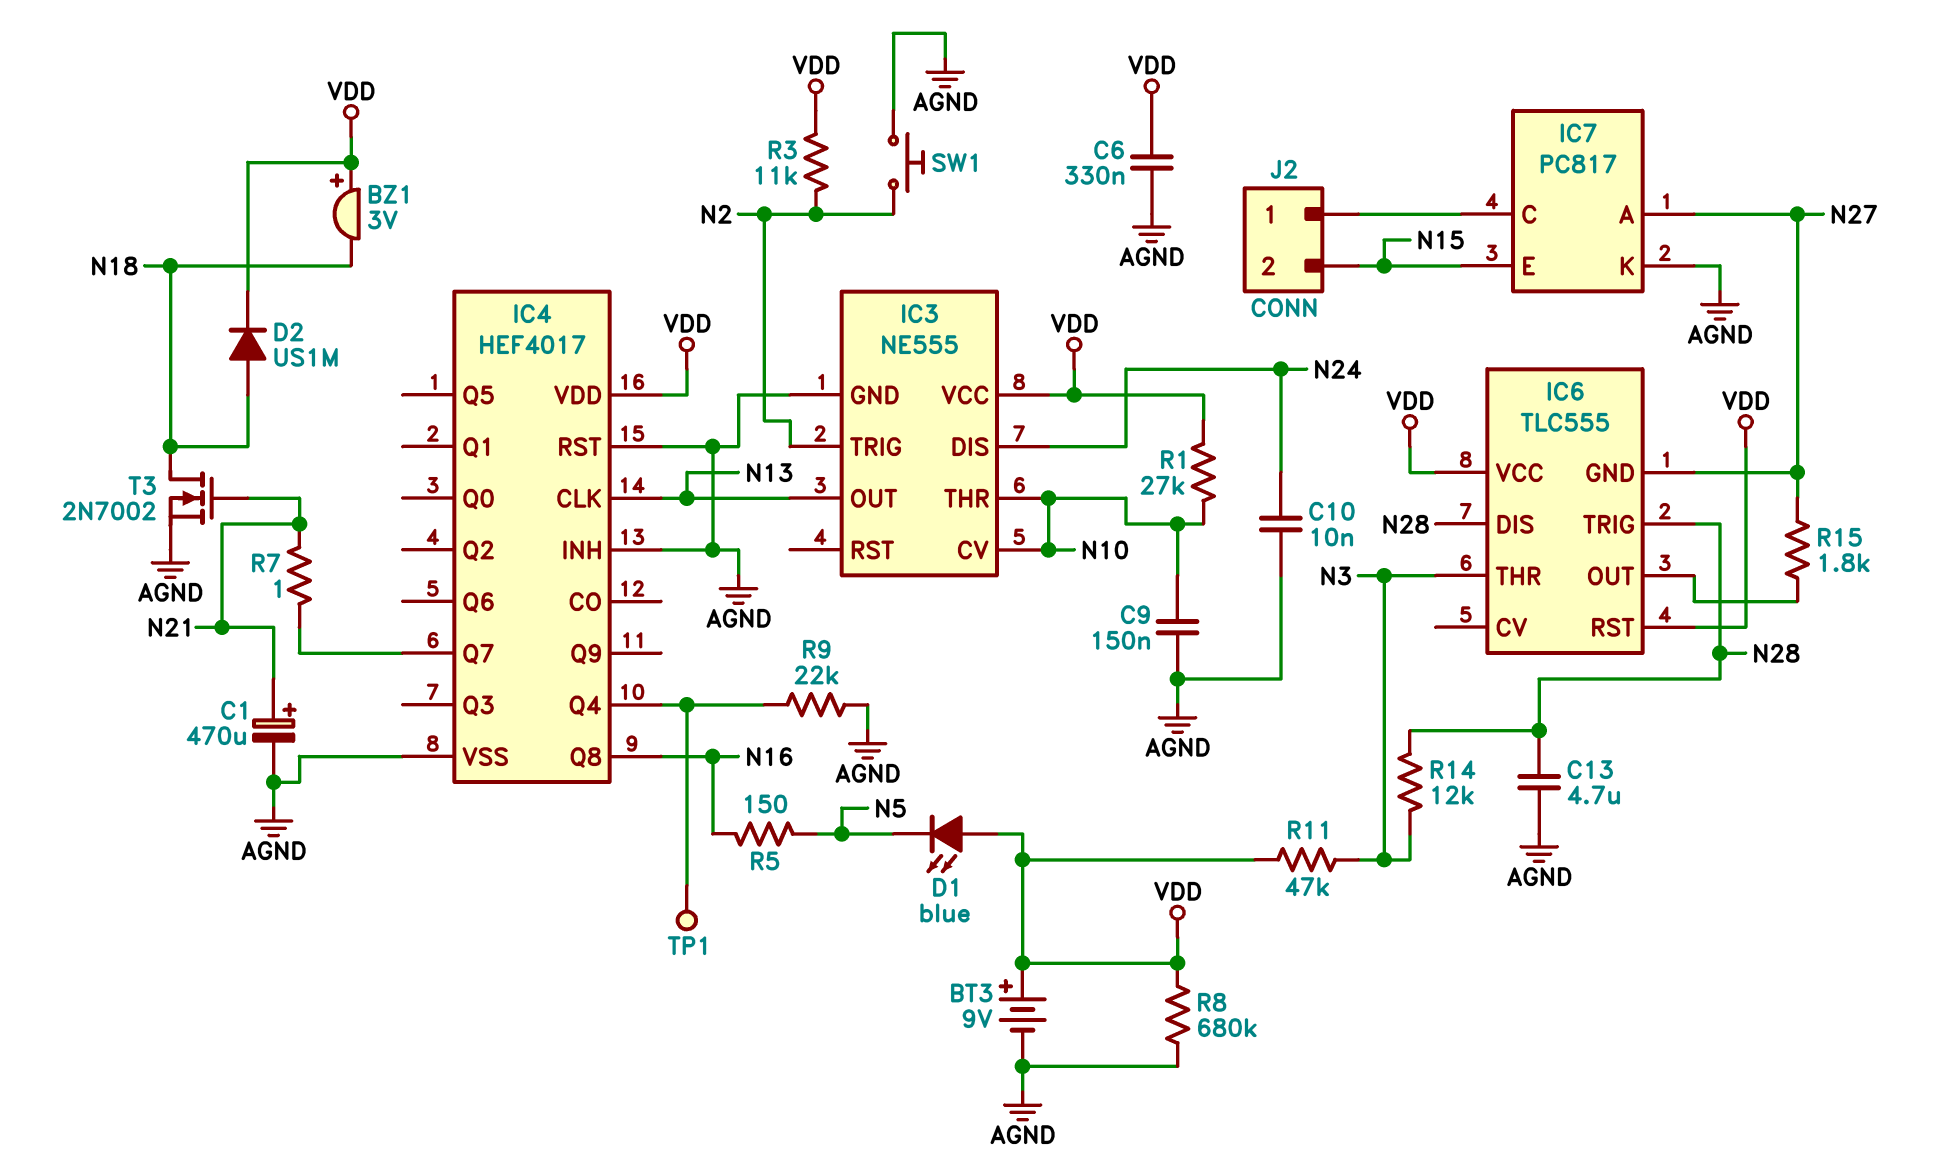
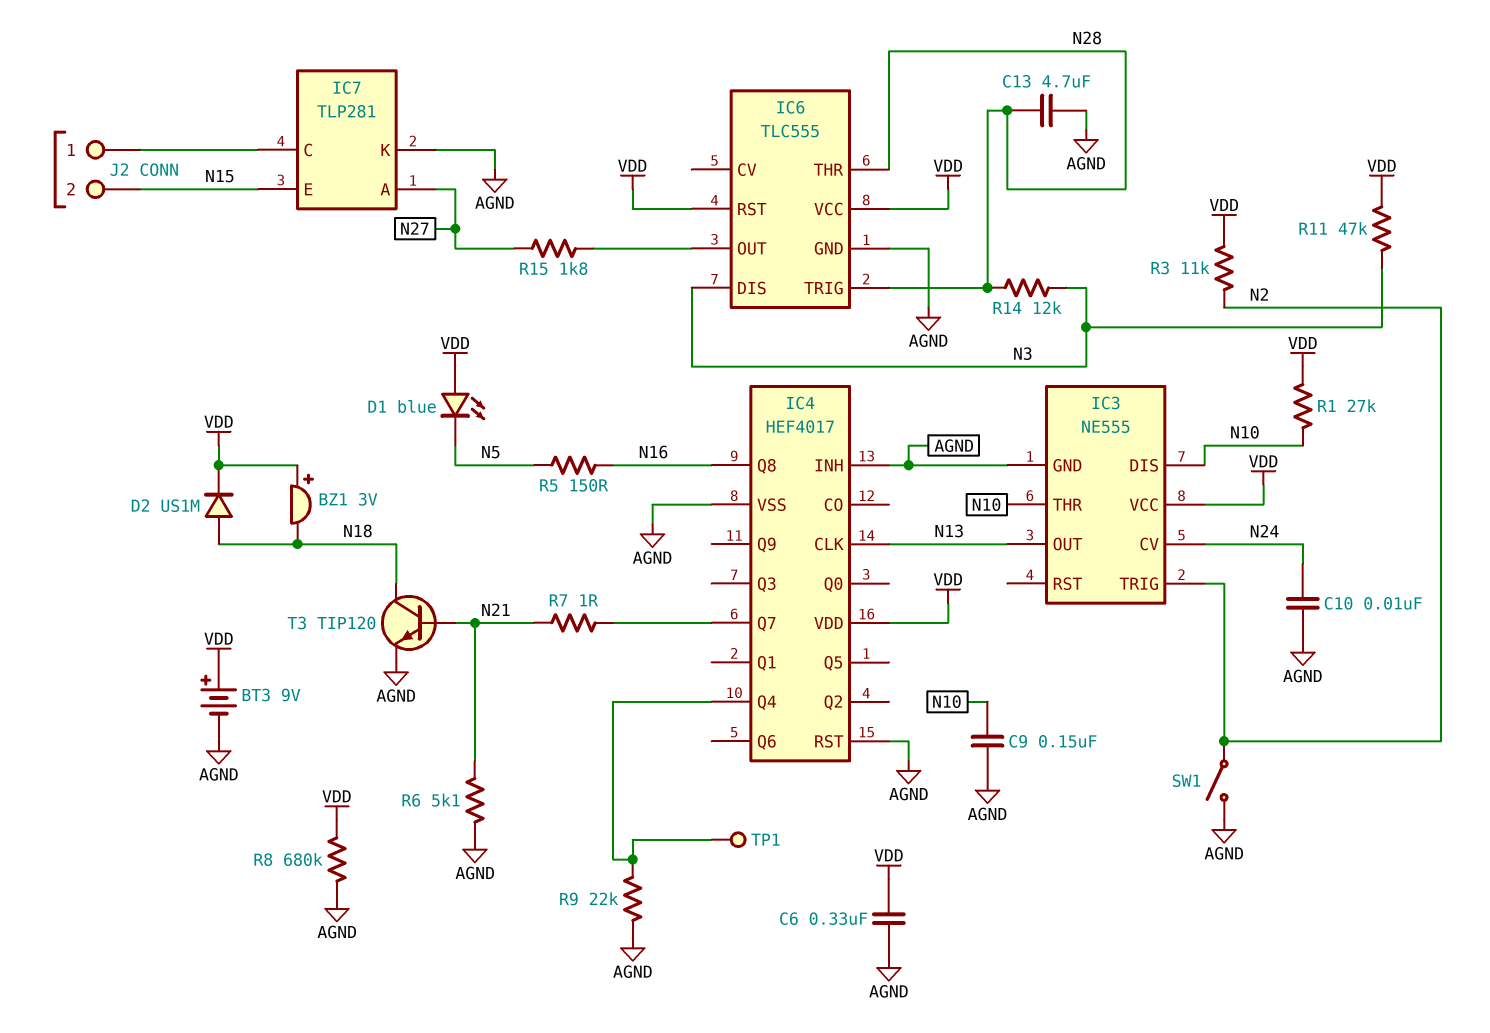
C1: 470uF (plus N21, minus AGND) -> none
IC3 pin CV: N10 -> N24
IC3 pin DIS: N24 -> N10
IC6 pin DIS: N28 -> N3
IC6 pin GND: N27 -> AGND
IC6 pin THR: N3 -> N28
IC7: PC817 -> TLP281
R6: none -> 5.1k (AGND, N21)
SW1: button (AGND, N2) -> switch (AGND, N2)
T3: NMOS 2N7002 (G N21, D N18, S AGND) -> NPN TIP120 (B N21, C N18, E AGND)

